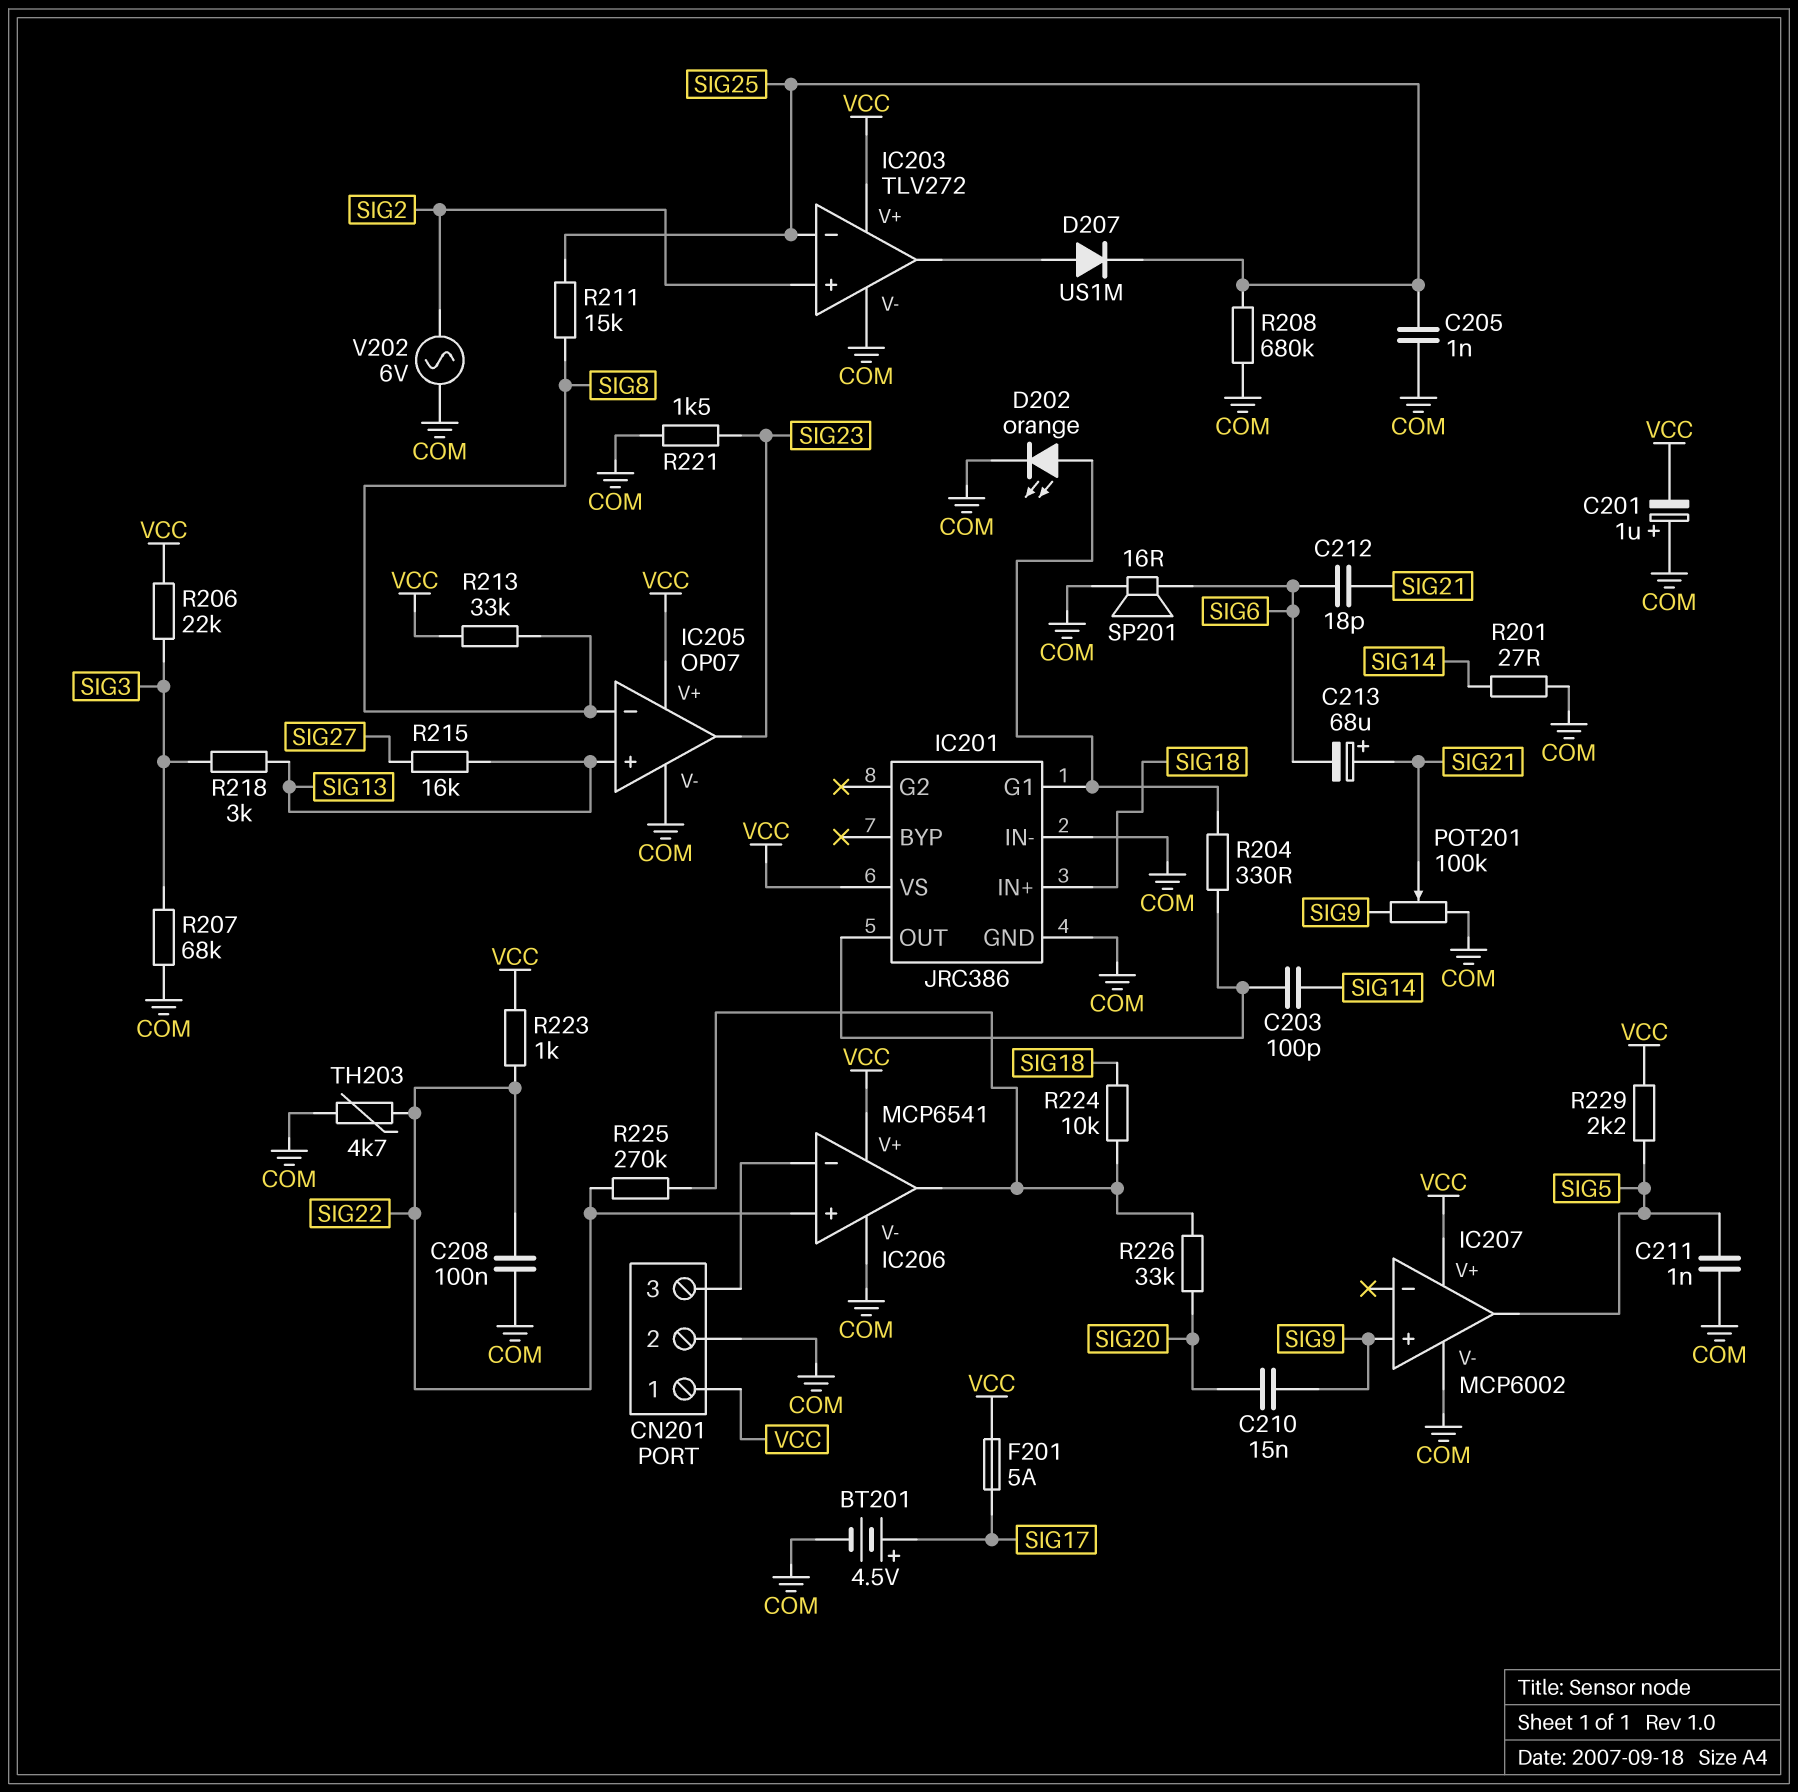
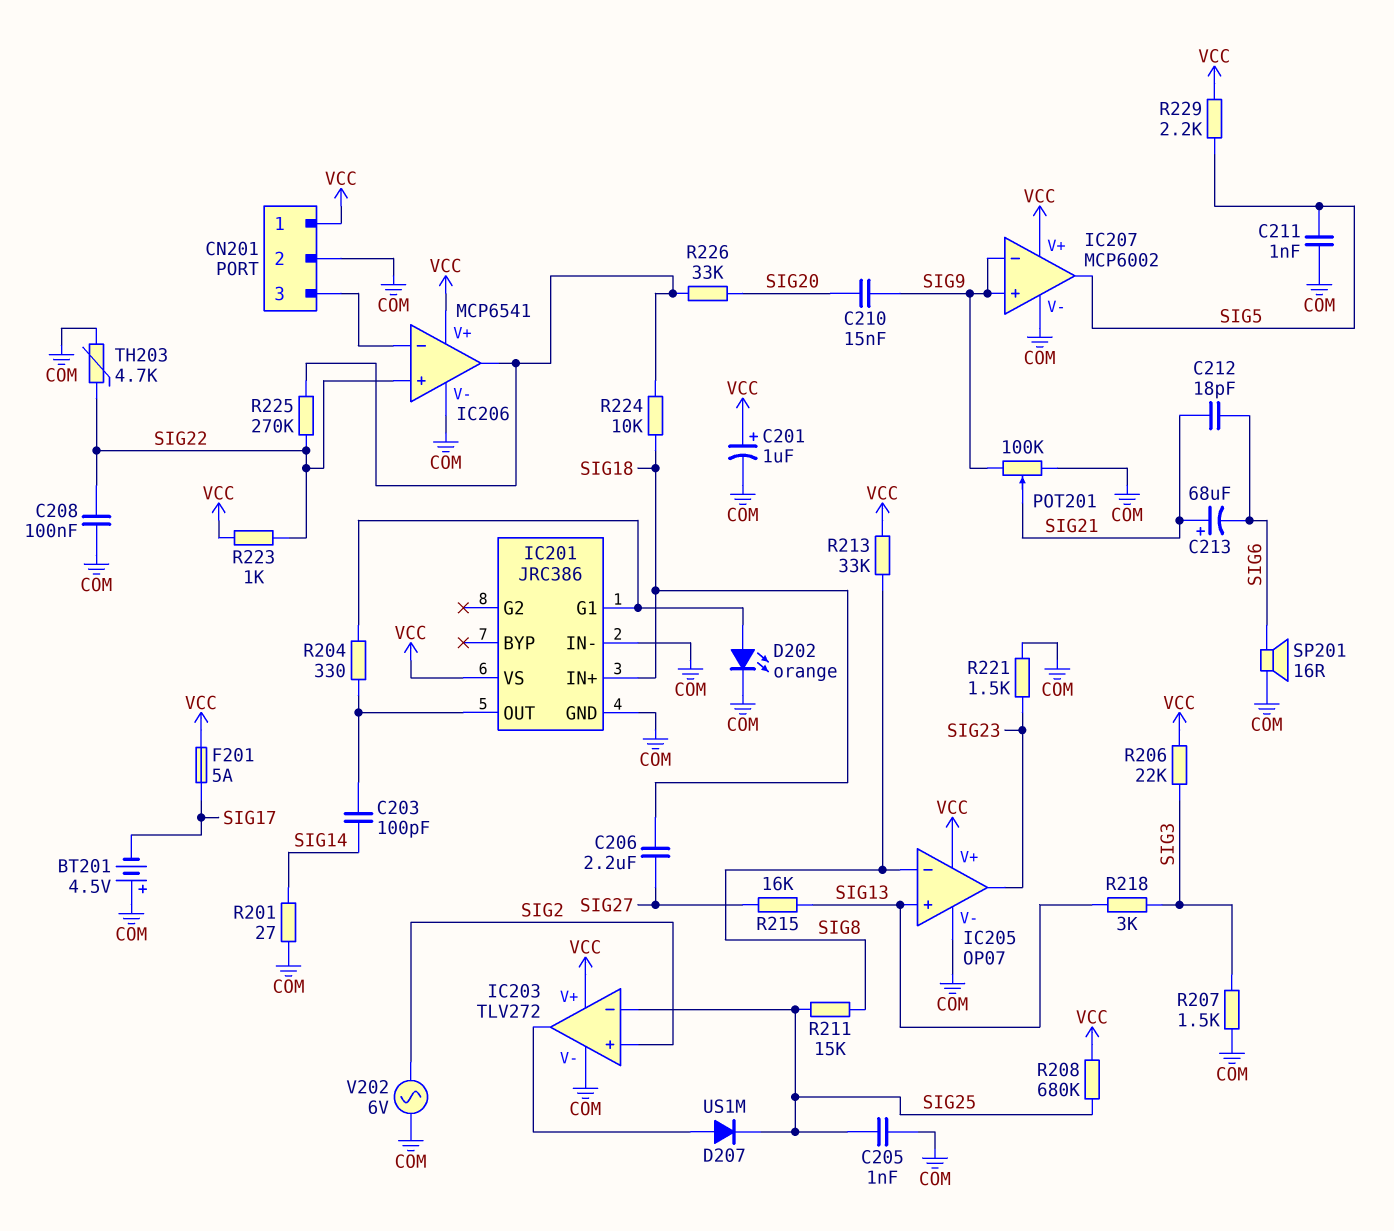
BT201: 4.5V (plus SIG17, minus COM) -> 4.5V (plus COM, minus SIG17)
C201: 1uF (plus COM, minus VCC) -> 1uF (plus VCC, minus COM)
C206: none -> 2.2uF (SIG18, SIG27)
IC207 pin in-: none -> SIG9
R207: 68k (COM, SIG3) -> 1.5k (COM, SIG3)
R208: 680k (COM, SIG25) -> 680k (SIG25, VCC)

